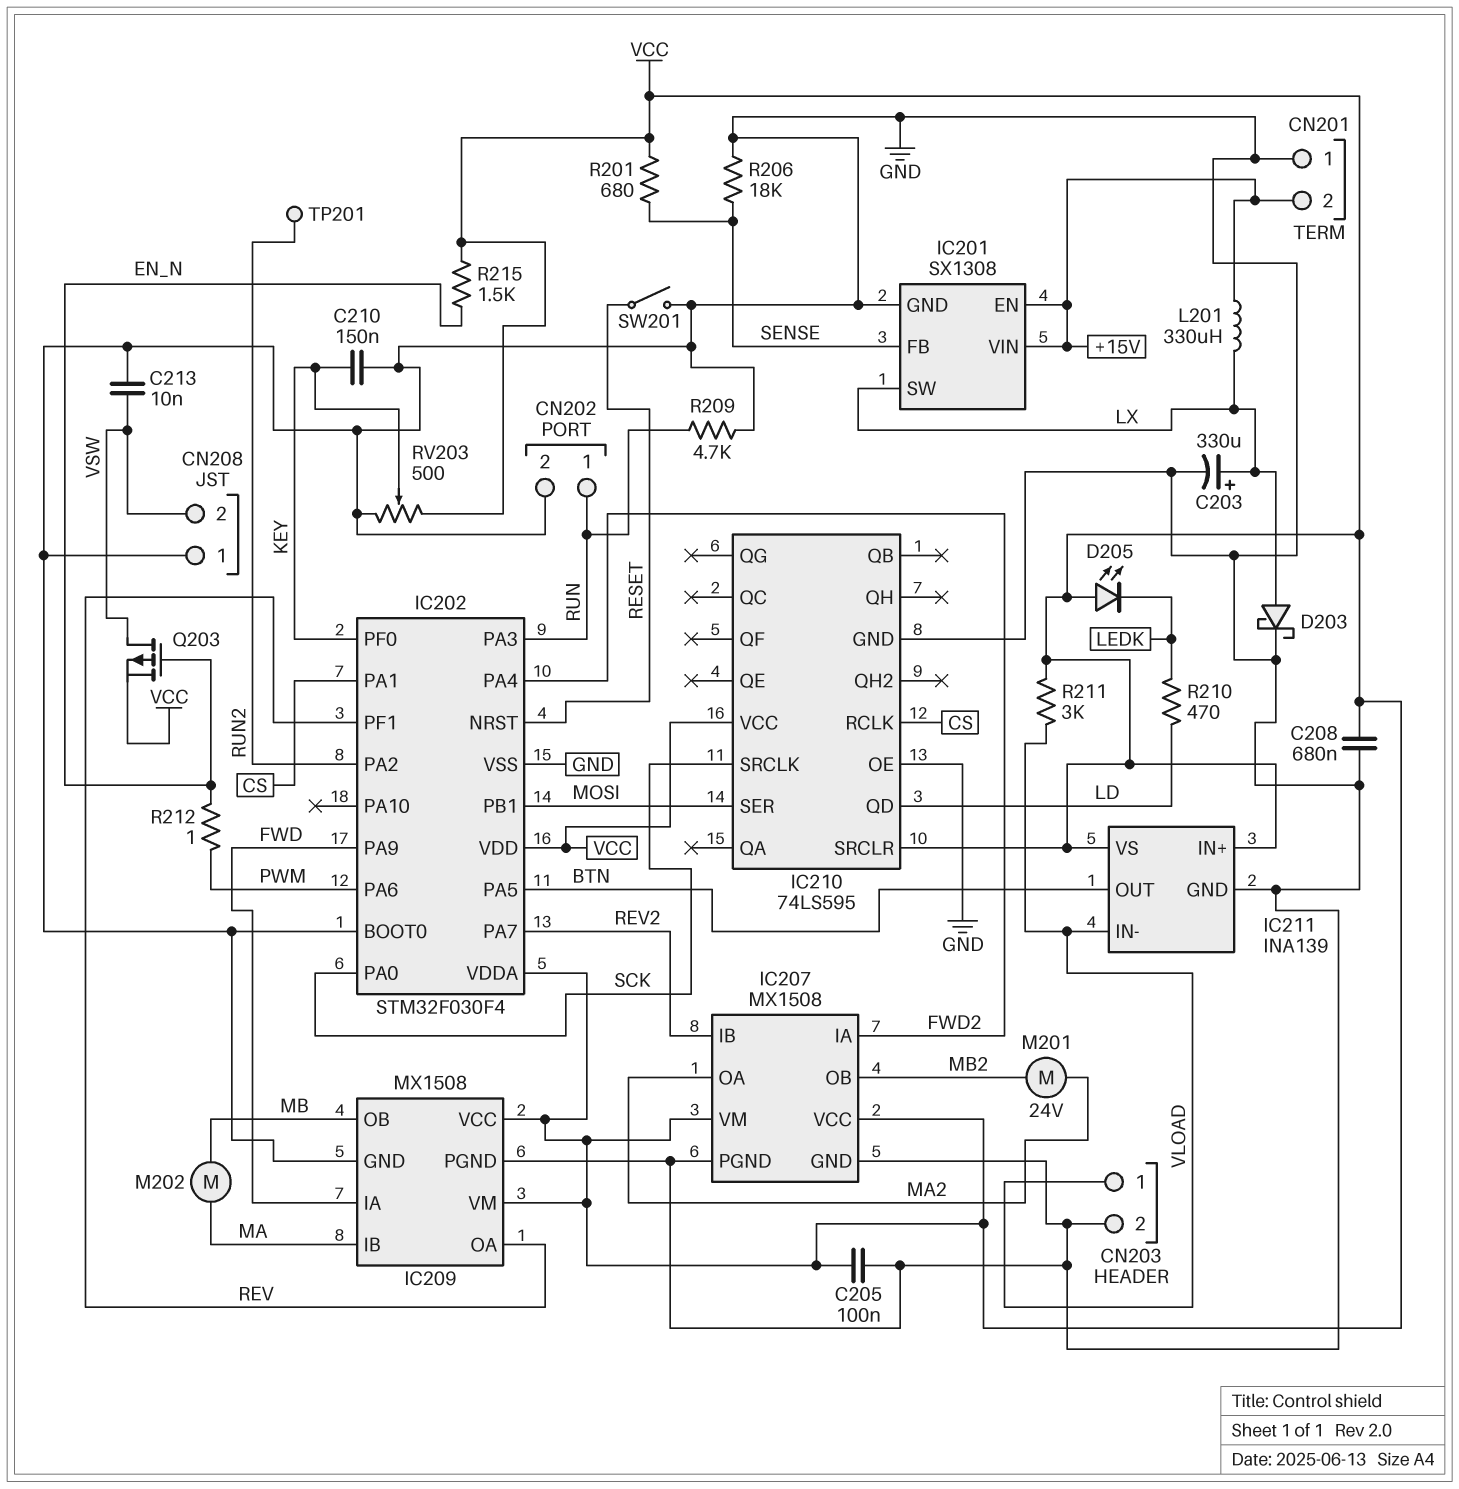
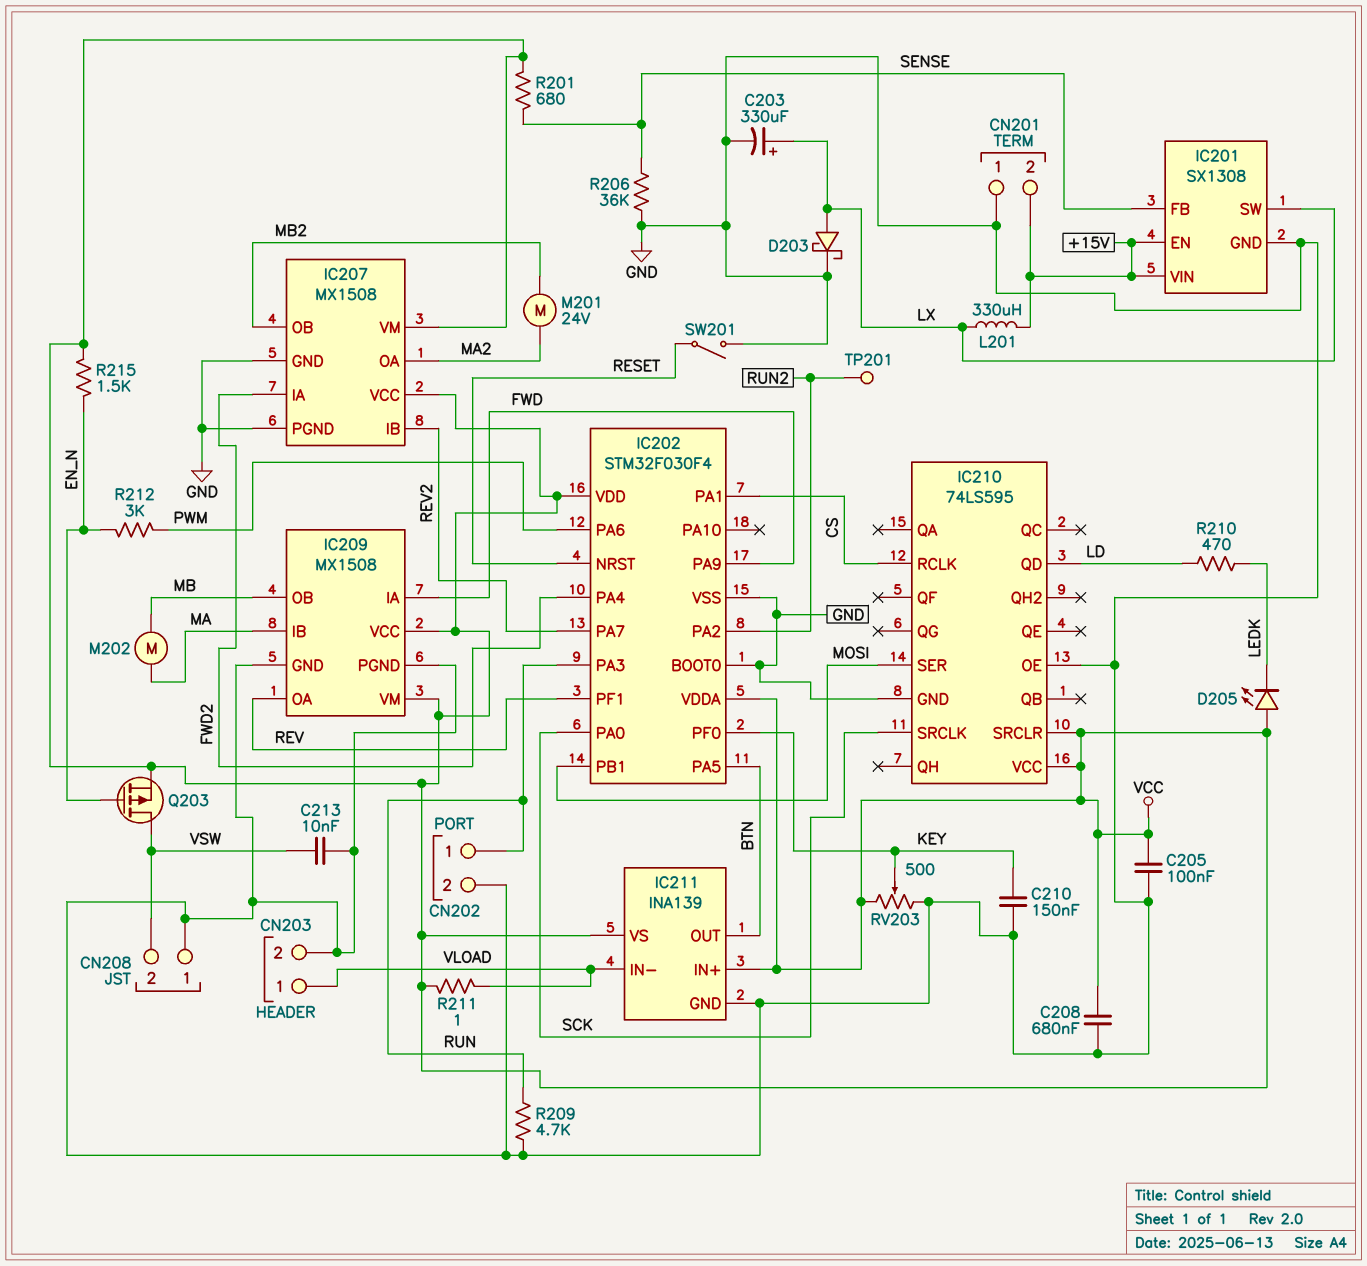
R206: 18k (GND, SENSE) -> 36k (GND, SENSE)
R211: 3k (VCC, VLOAD) -> 1 (VCC, VLOAD)
R212: 1 (EN_N, PWM) -> 3k (EN_N, PWM)

